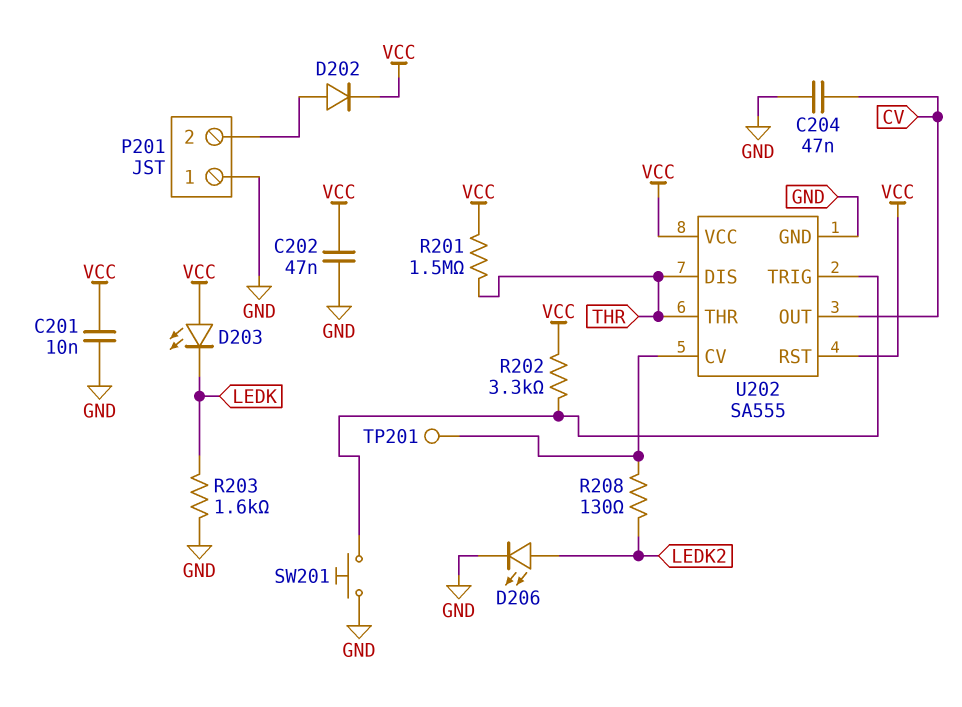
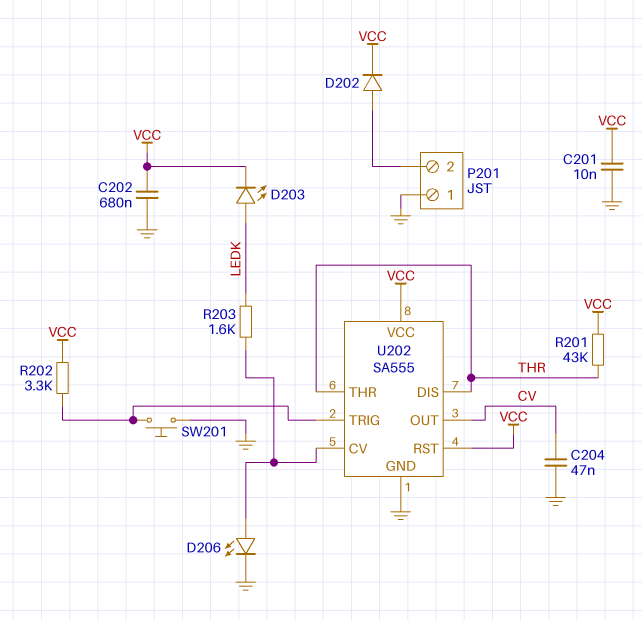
C202: 47nF (GND, VCC) -> 680nF (GND, VCC)
D203: LED (A VCC, K LEDK) -> LED (A LEDK, K VCC)
D206: LED (A LEDK2, K GND) -> LED (A U202/CV, K GND)
R201: 1.5M (THR, VCC) -> 43k (THR, VCC)
R203: 1.6k (GND, LEDK) -> 1.6k (LEDK, U202/CV)
R208: 130 (LEDK2, U202/CV) -> none
TP201: test point (U202/CV) -> none

